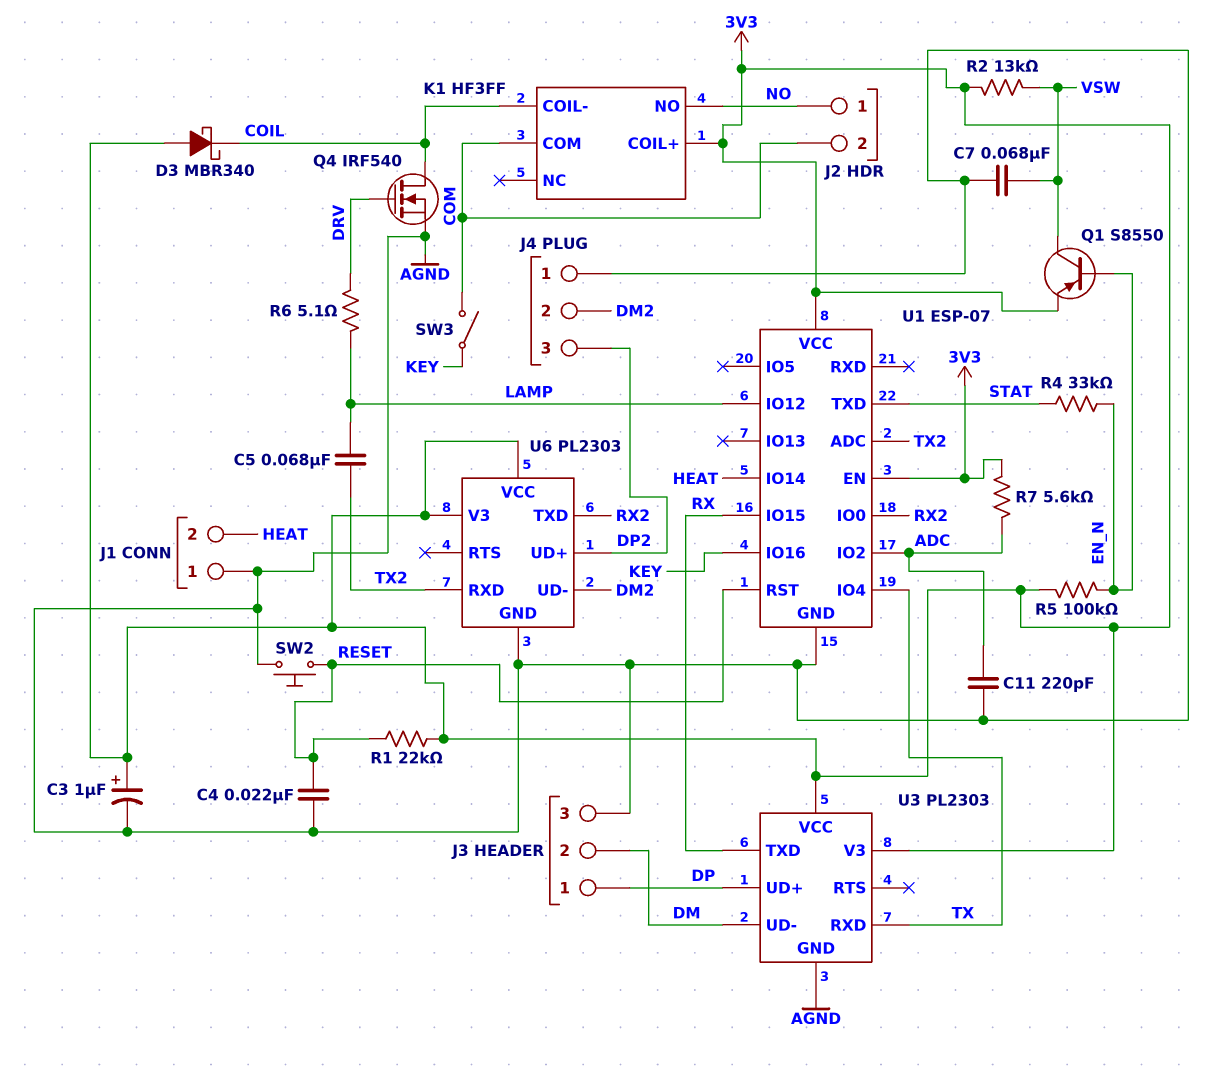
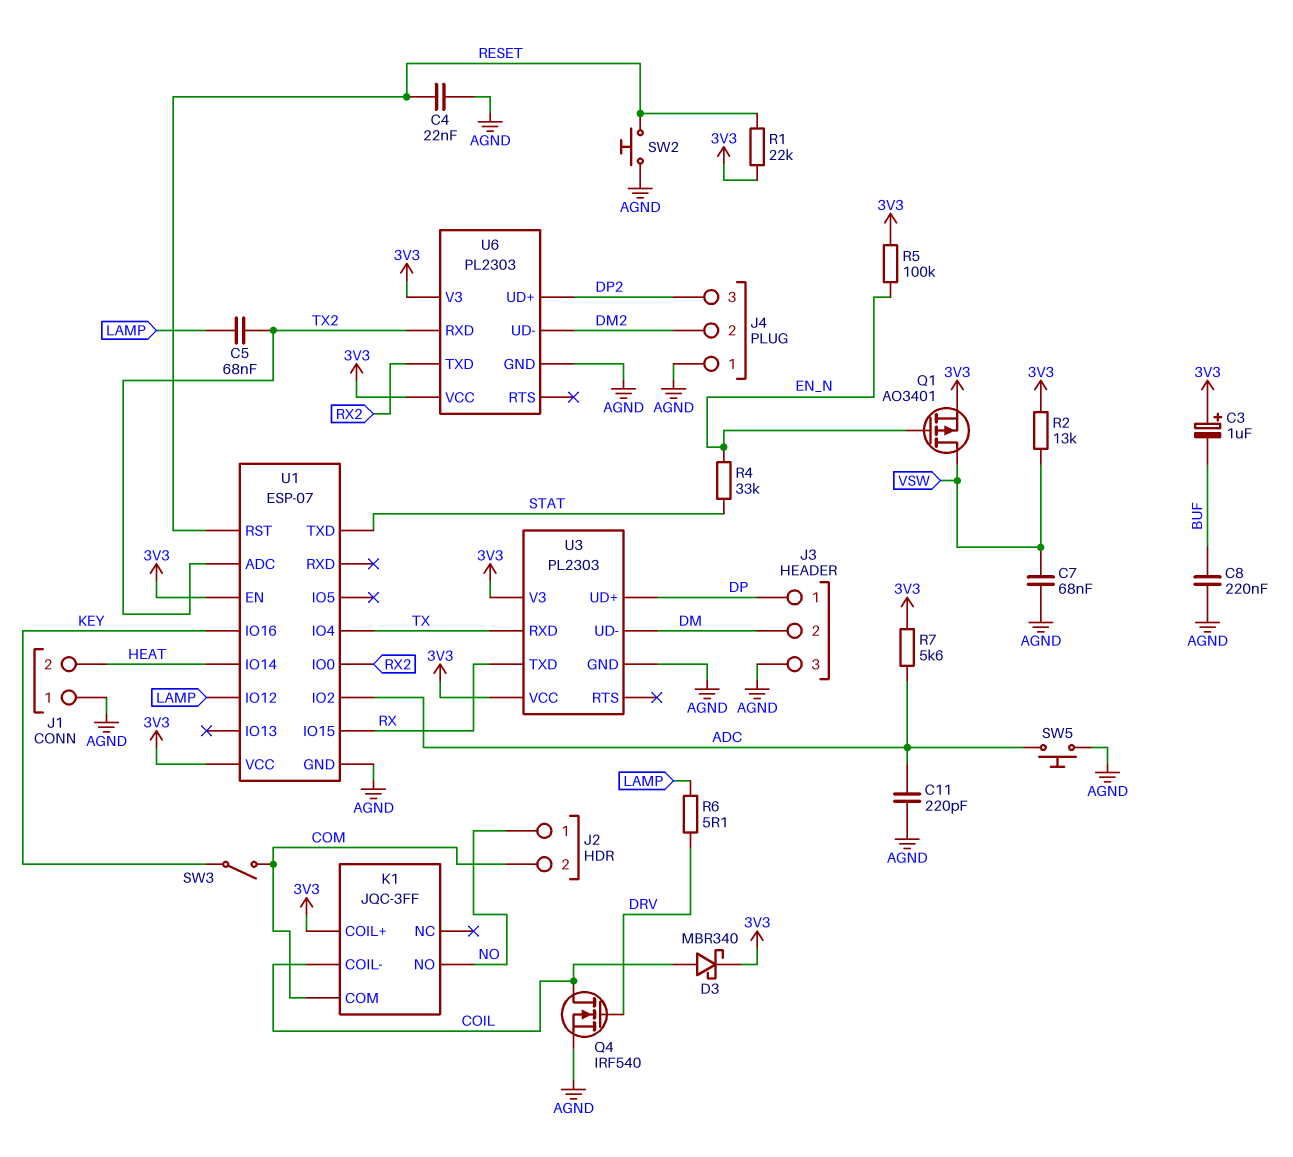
C3: 1uF (plus 3V3, minus AGND) -> 1uF (plus 3V3, minus BUF)
C8: none -> 220nF (AGND, BUF)
D3: schottky MBR340 (A 3V3, K COIL) -> schottky MBR340 (A COIL, K 3V3)
K1: HF3FF -> JQC-3FF
Q1: PNP S8550 (B EN_N, C VSW, E 3V3) -> PMOS AO3401 (G EN_N, D VSW, S 3V3)
SW5: none -> button (ADC, AGND)

